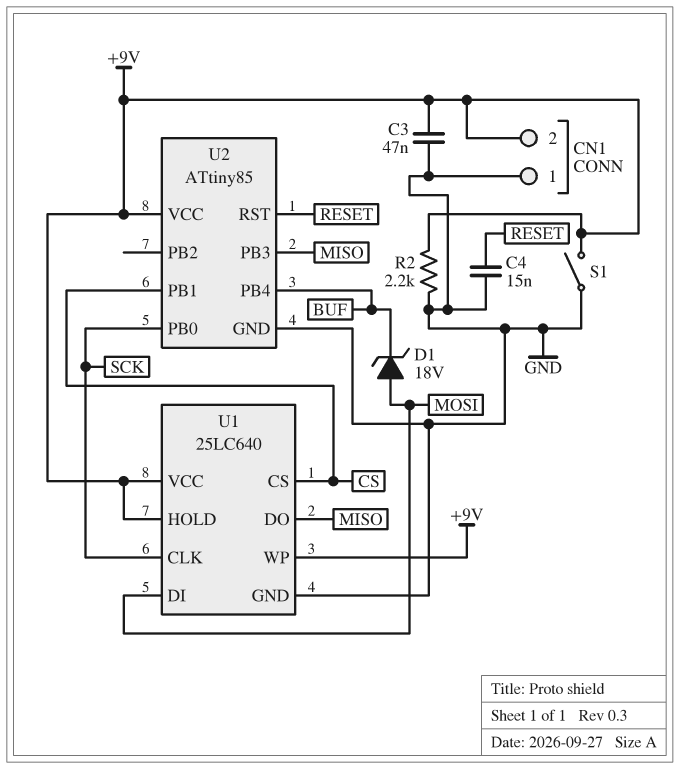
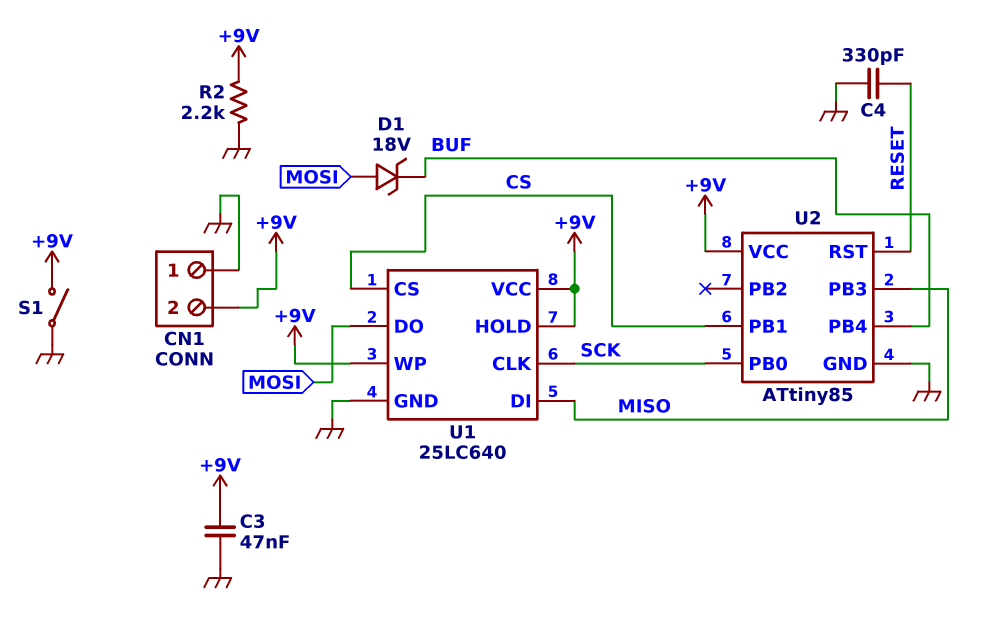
C4: 15nF (GND, RESET) -> 330pF (GND, RESET)
U1 pin DI: MOSI -> MISO
U1 pin DO: MISO -> MOSI

